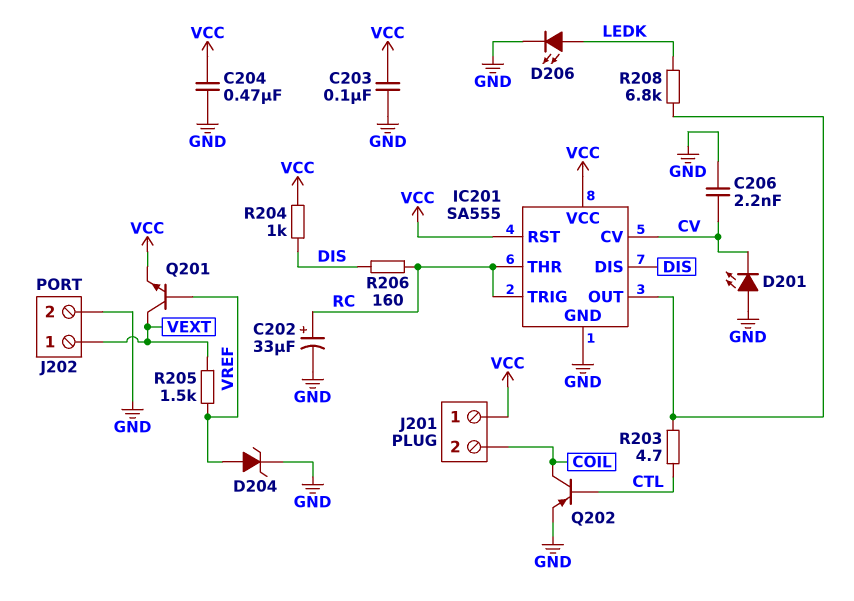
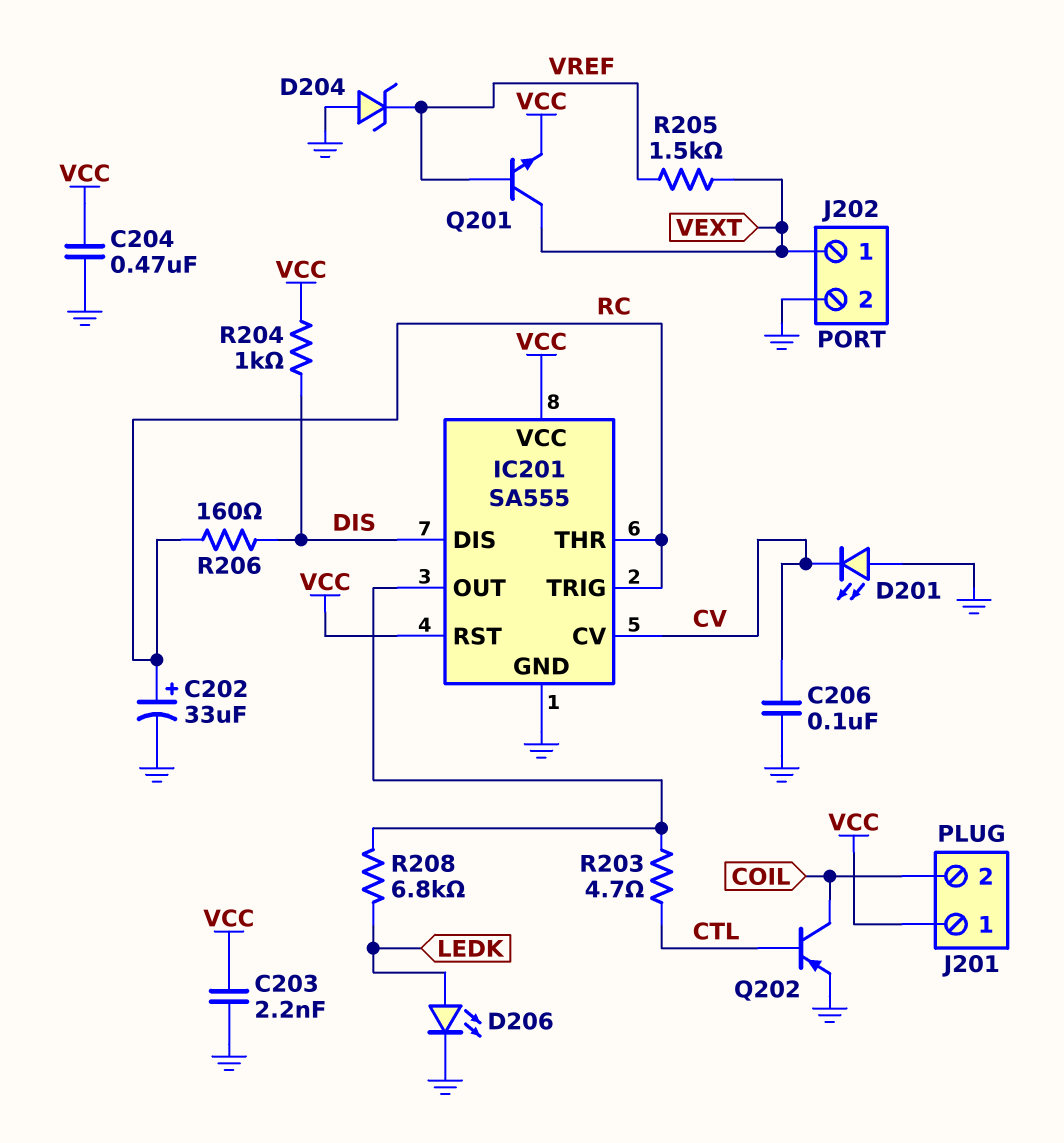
C203: 100nF (GND, VCC) -> 2.2nF (GND, VCC)
C206: 2.2nF (CV, GND) -> 100nF (CV, GND)
D204: zener (A VREF, K GND) -> zener (A GND, K VREF)

